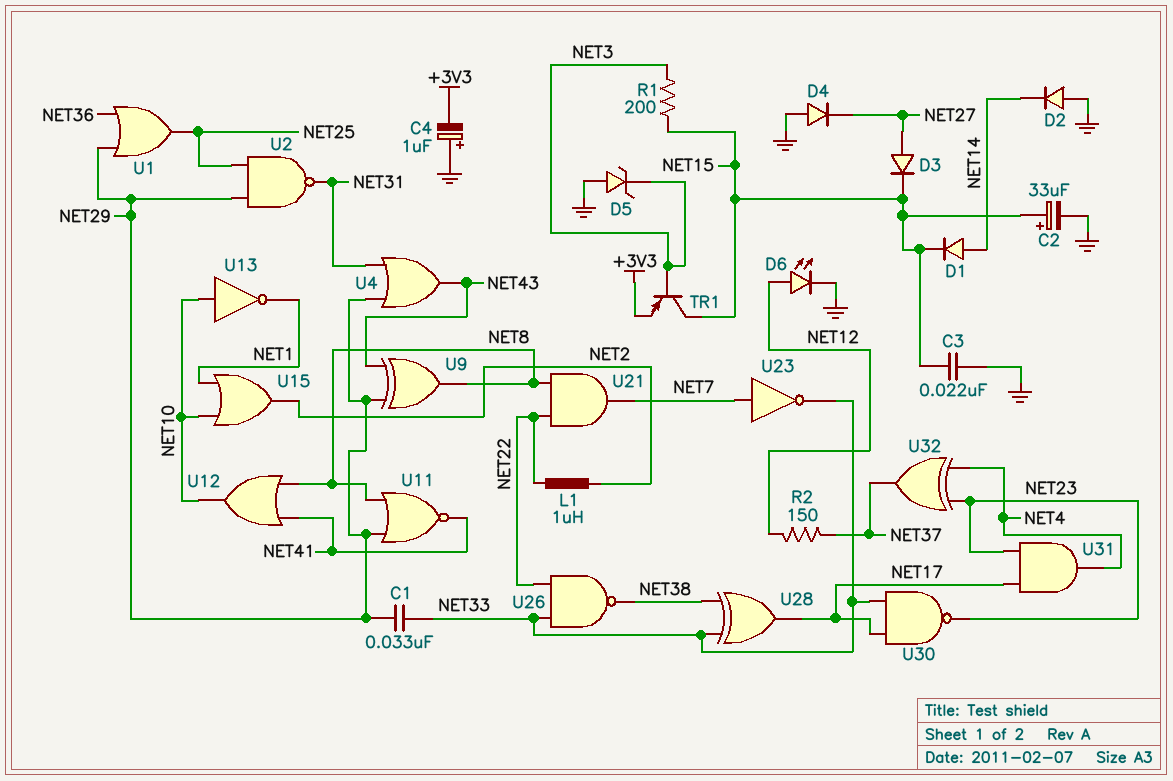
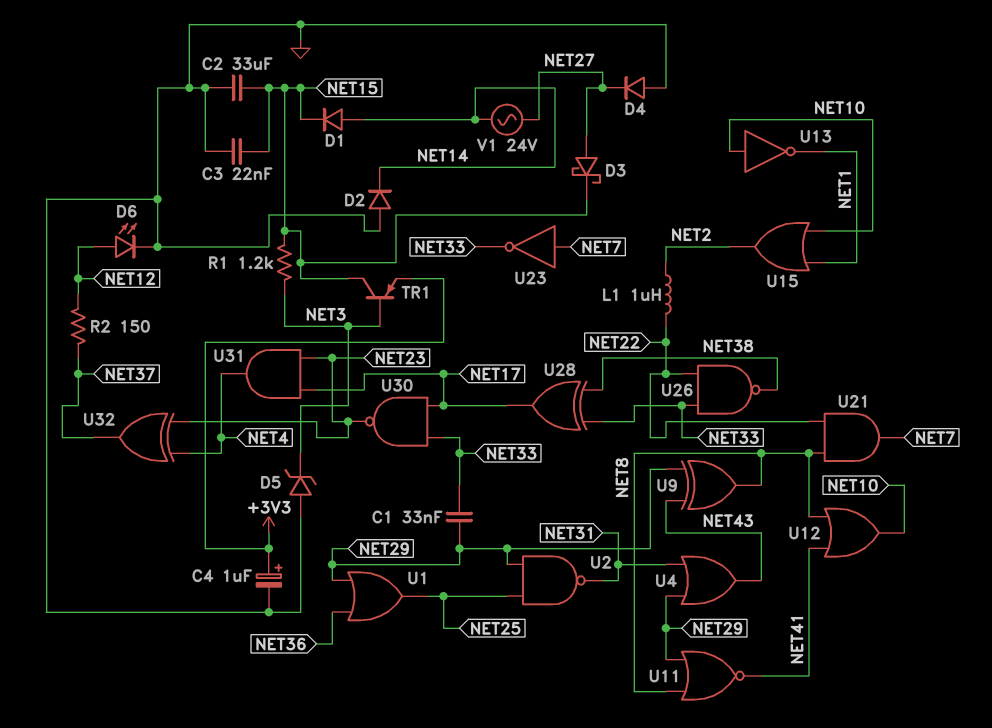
C2: 33uF (plus NET15, minus GND) -> 33uF (GND, NET15)
C4: 1uF (plus GND, minus +3V3) -> 1uF (plus +3V3, minus GND)
D3: diode (A NET27, K NET15) -> schottky (A NET27, K NET15)
R1: 200 (NET3, NET15) -> 1.2k (NET3, NET15)
V1: none -> AC 24V (NET14, NET27)

